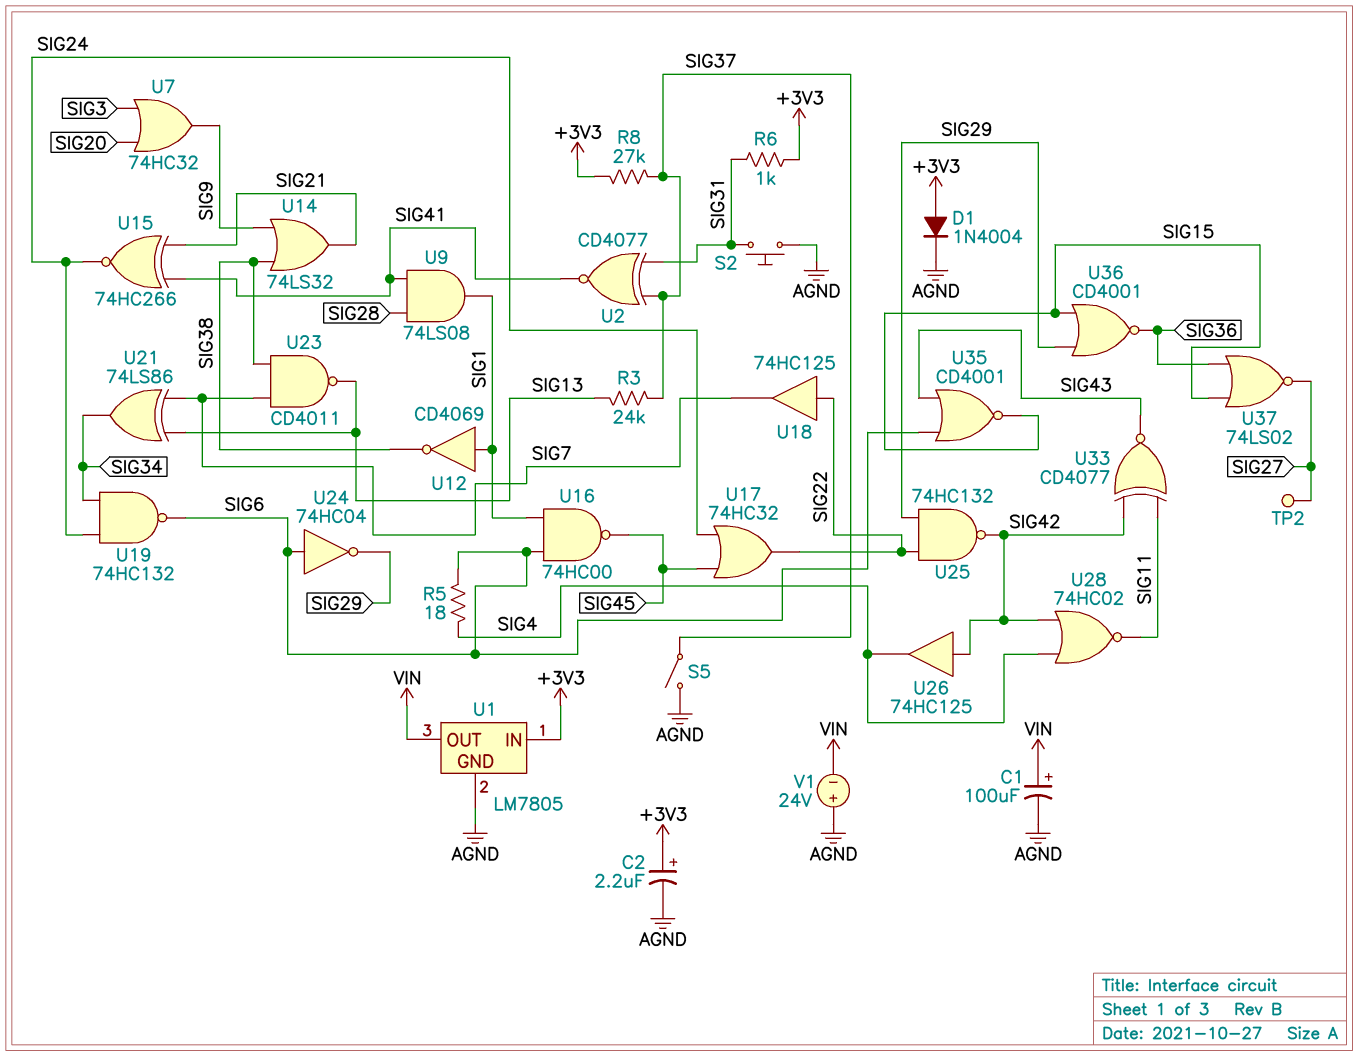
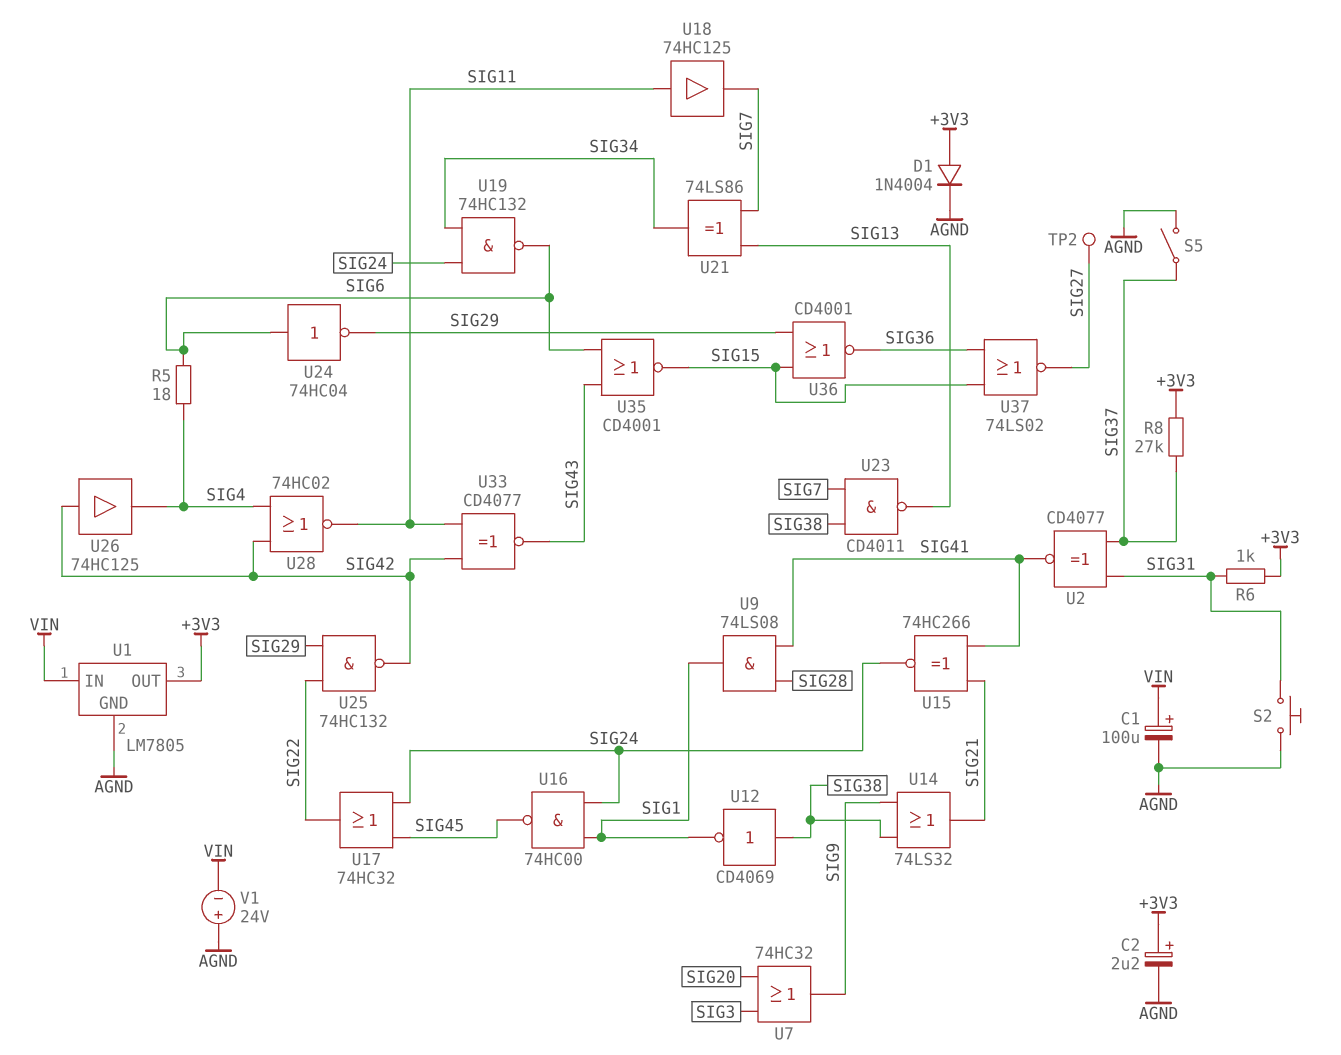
R3: 24k (SIG13, SIG37) -> none
U1 pin IN: +3V3 -> VIN
U1 pin OUT: VIN -> +3V3
U12: NOT CD4069 (in SIG1, out SIG38) -> NOT CD4069 (in SIG38, out SIG1)
U16: NAND 74HC00 (in SIG1, in SIG6, out SIG45) -> NAND 74HC00 (in SIG1, in SIG24, out SIG45)
U18: buffer 74HC125 (in SIG22, out SIG7) -> buffer 74HC125 (in SIG11, out SIG7)

